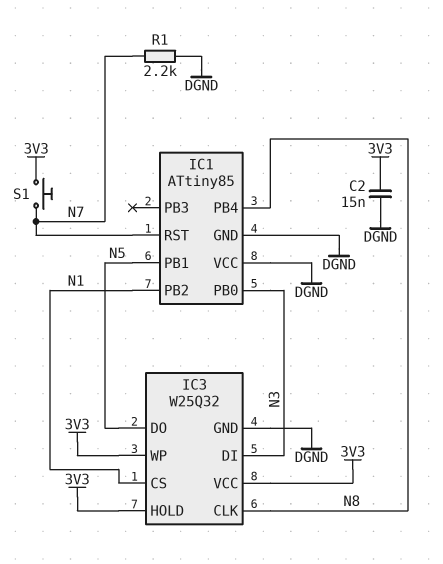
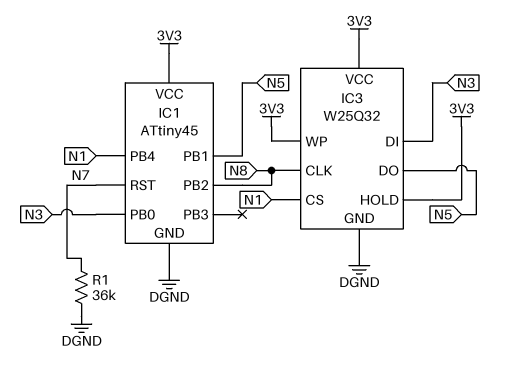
C2: 15nF (3V3, DGND) -> none
IC1: ATtiny85 -> ATtiny45
IC1 pin PB2: N1 -> N8
IC1 pin PB4: N8 -> N1
IC1 pin VCC: DGND -> 3V3
R1: 2.2k (DGND, N7) -> 36k (DGND, N7)
S1: button (3V3, N7) -> none

